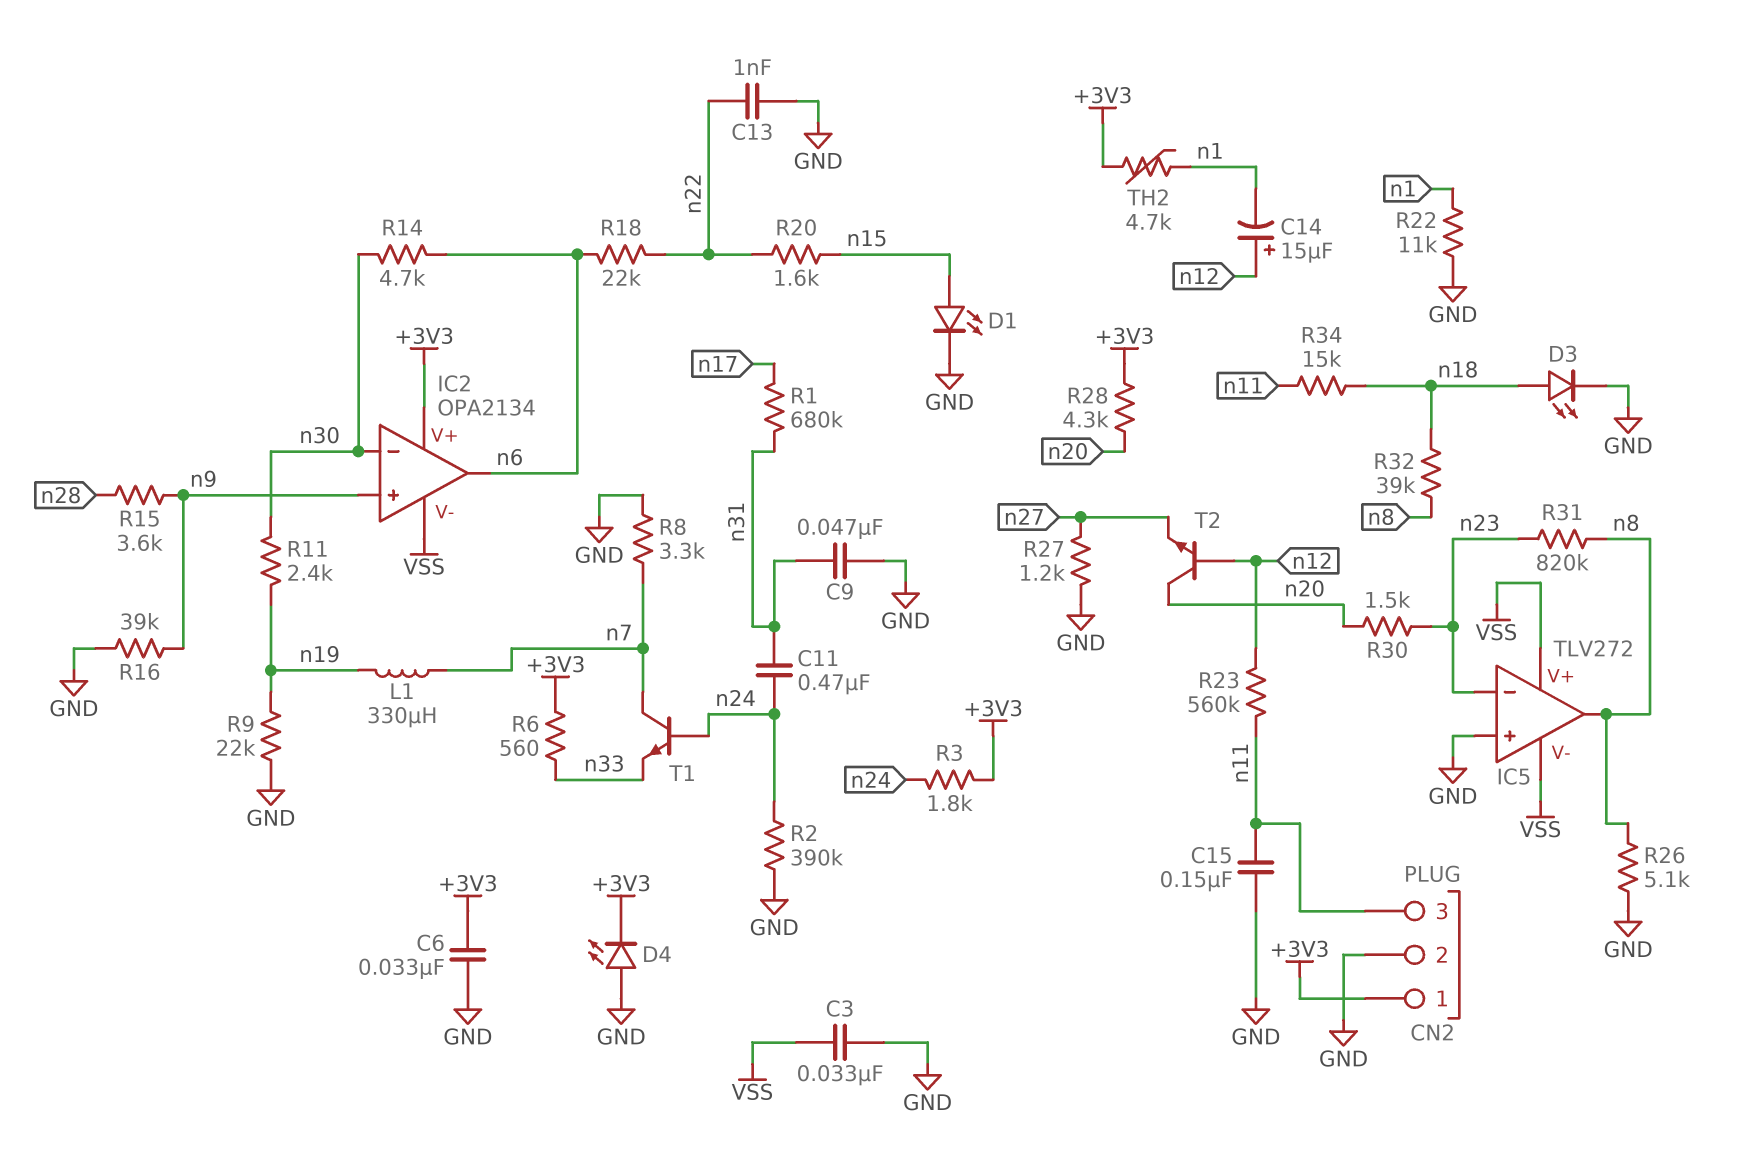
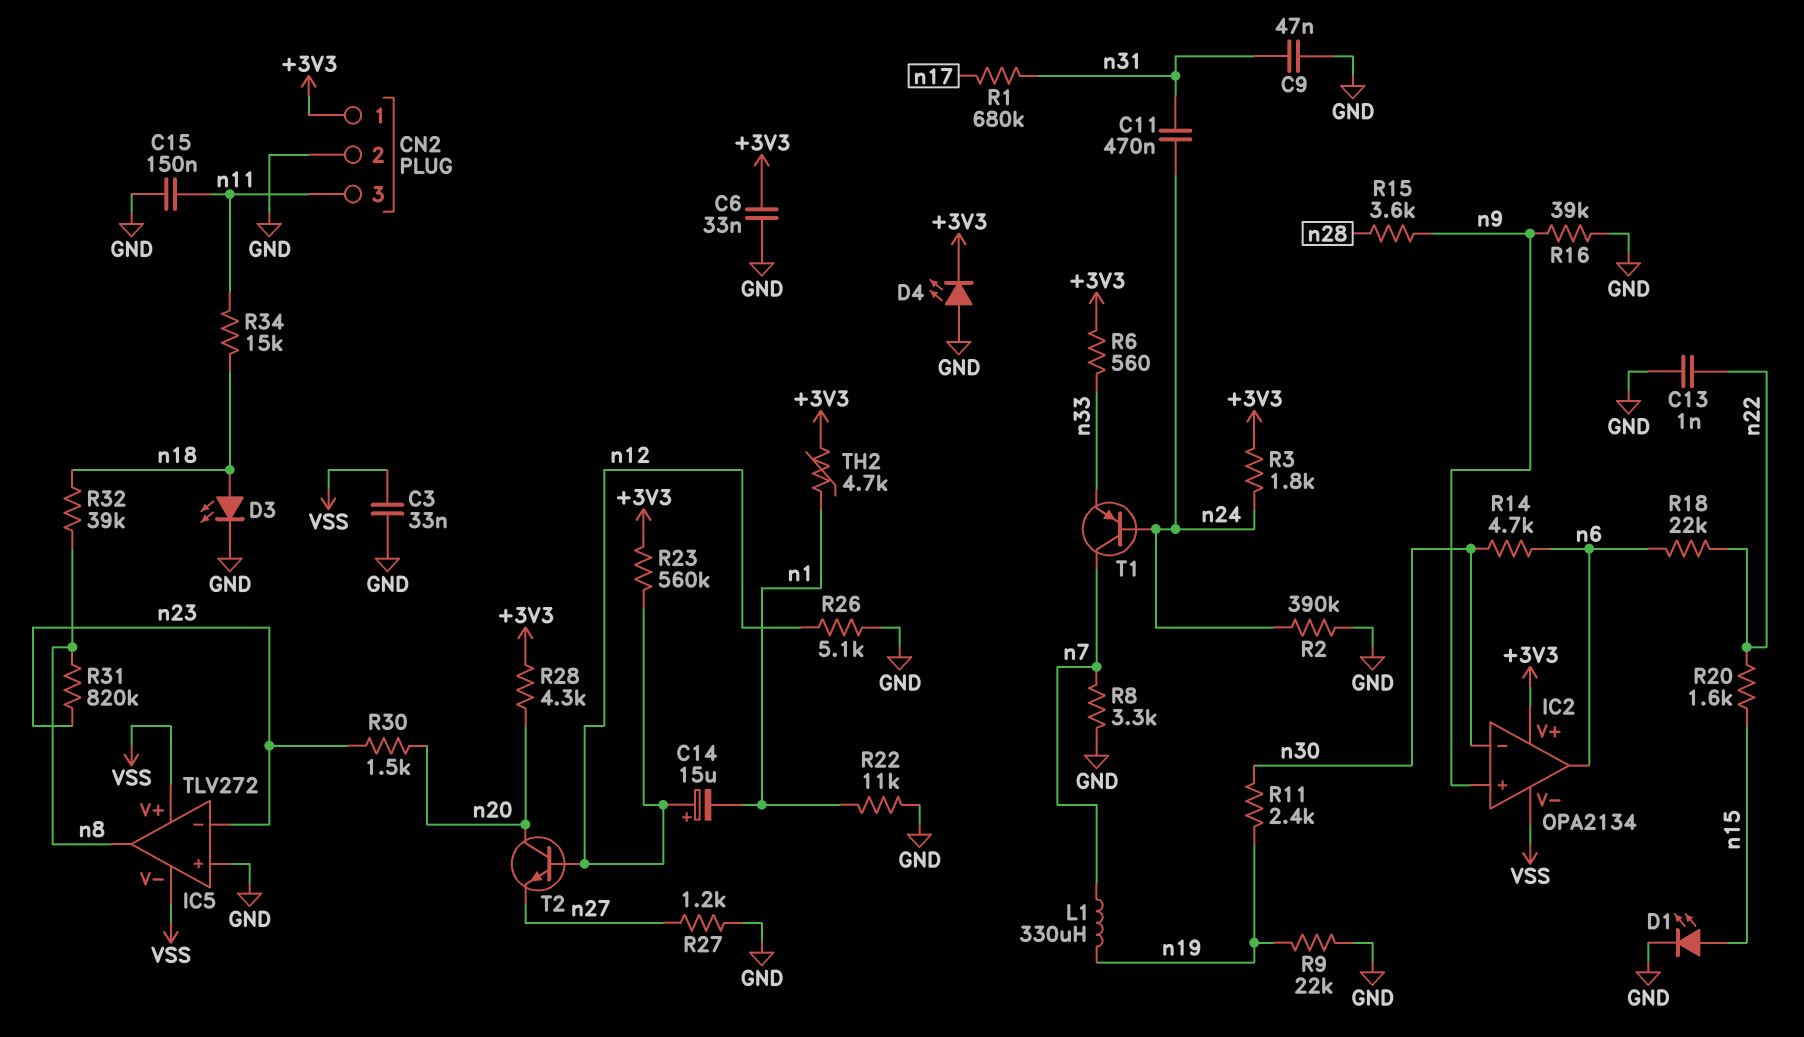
R23: 560k (n11, n12) -> 560k (+3V3, n12)
R26: 5.1k (GND, n8) -> 5.1k (GND, n12)
T1: NPN (B n24, C n7, E n33) -> PNP (B n24, C n7, E n33)

